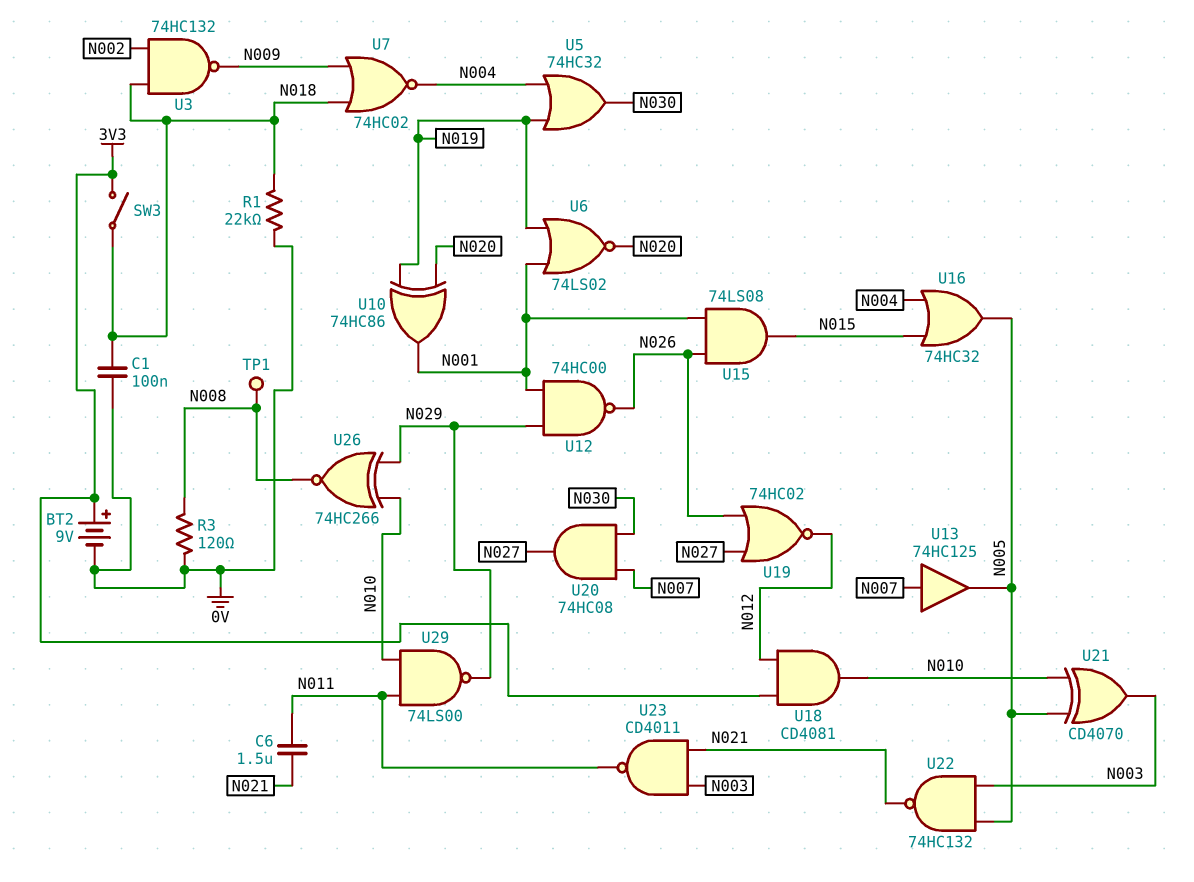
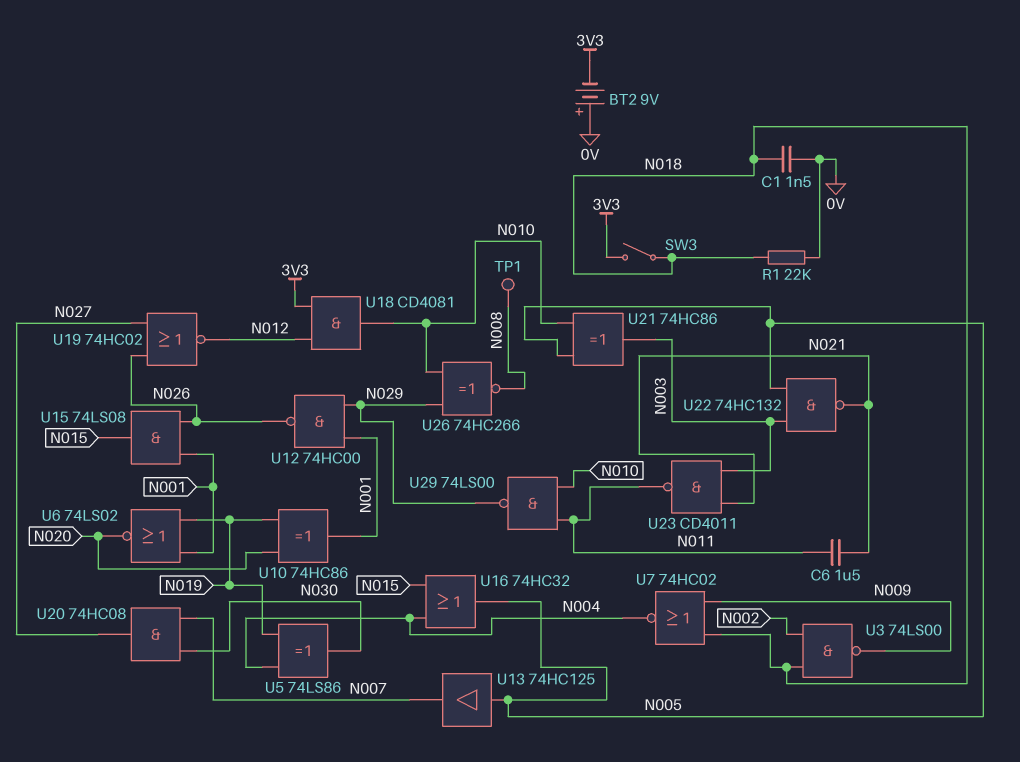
BT2: 9V (plus 3V3, minus 0V) -> 9V (plus 0V, minus 3V3)
C1: 100nF (0V, N018) -> 1.5nF (0V, N018)
R3: 120 (0V, N008) -> none
U3: NAND 74HC132 (in N002, in N018, out N009) -> NAND 74LS00 (in N002, in N018, out N009)
U5: OR 74HC32 (in N004, in N019, out N030) -> XOR 74LS86 (in N004, in N019, out N030)
U13: buffer 74HC125 (in N007, out N005) -> buffer 74HC125 (in N005, out N007)
U21: XOR CD4070 (in N005, in N010, out N003) -> XOR 74HC86 (in N005, in N010, out N003)

